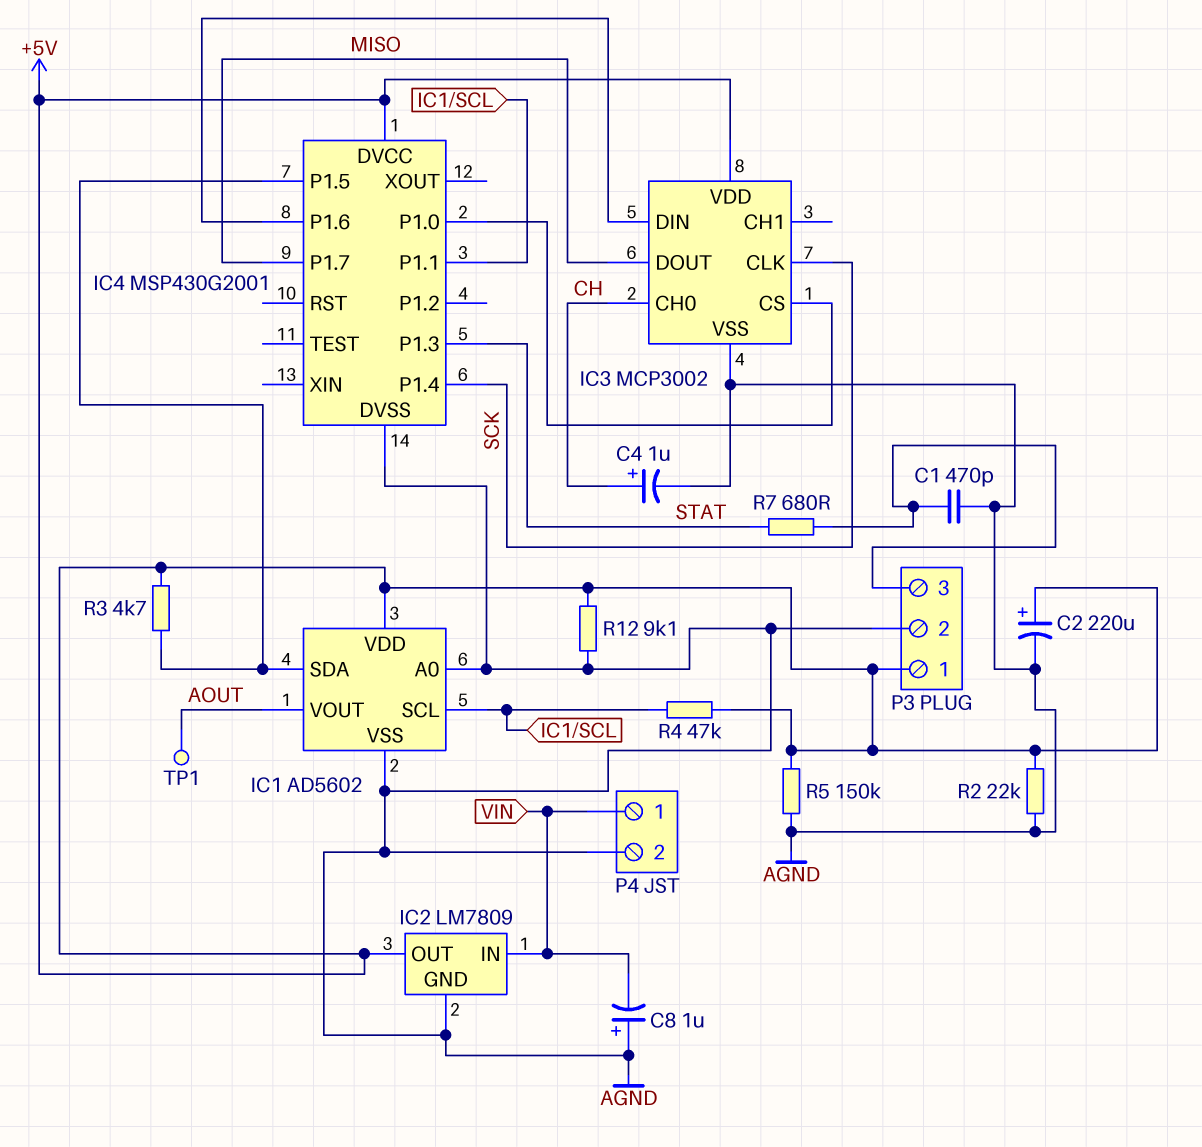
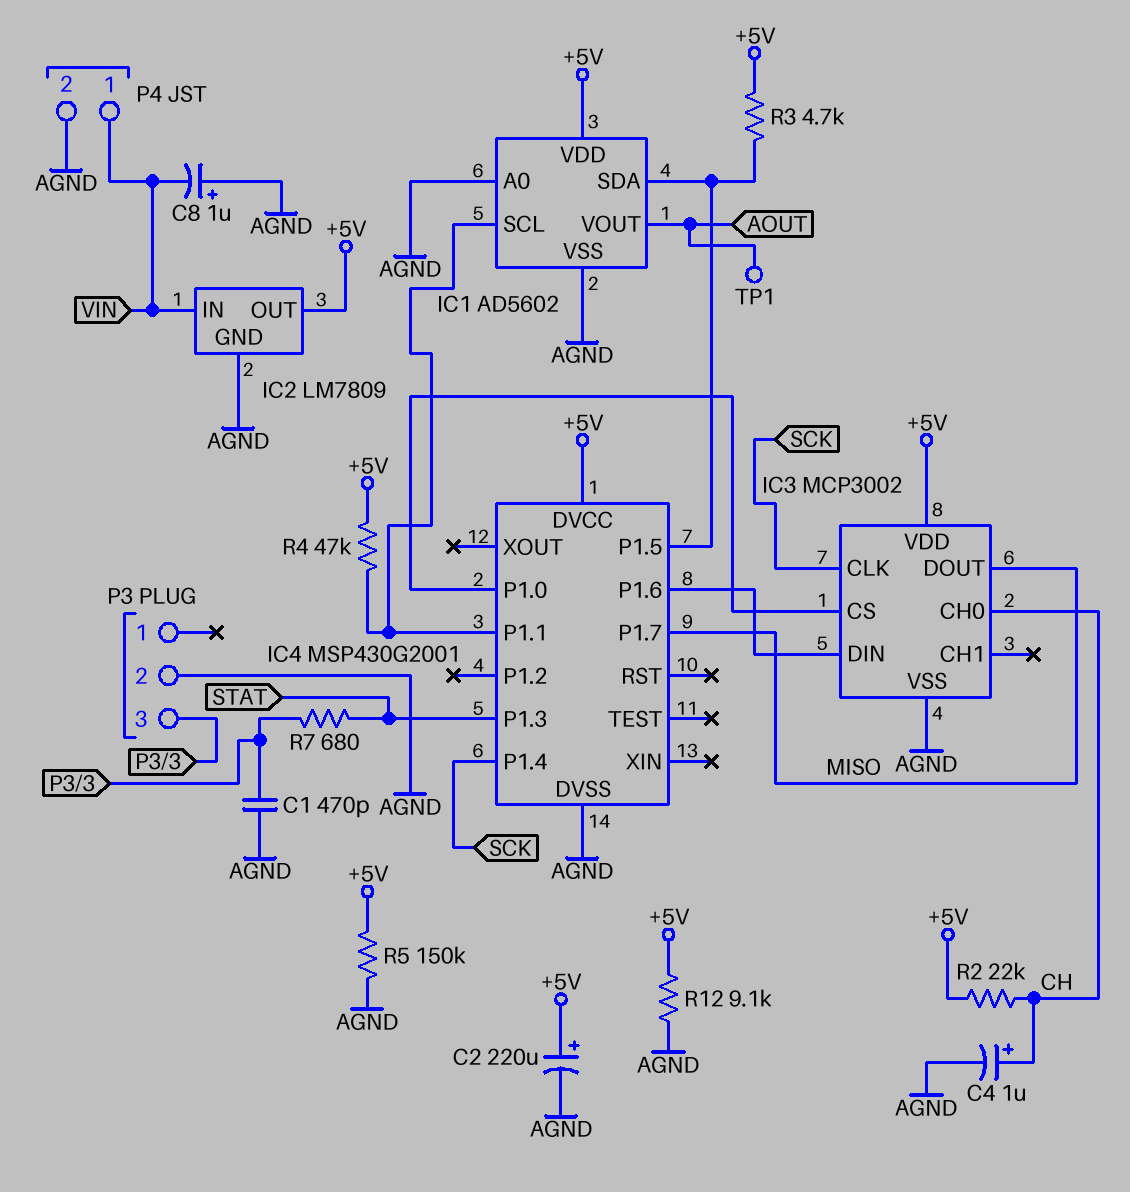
P3 pin 1: +5V -> none
R2: 22k (+5V, AGND) -> 22k (+5V, CH)

